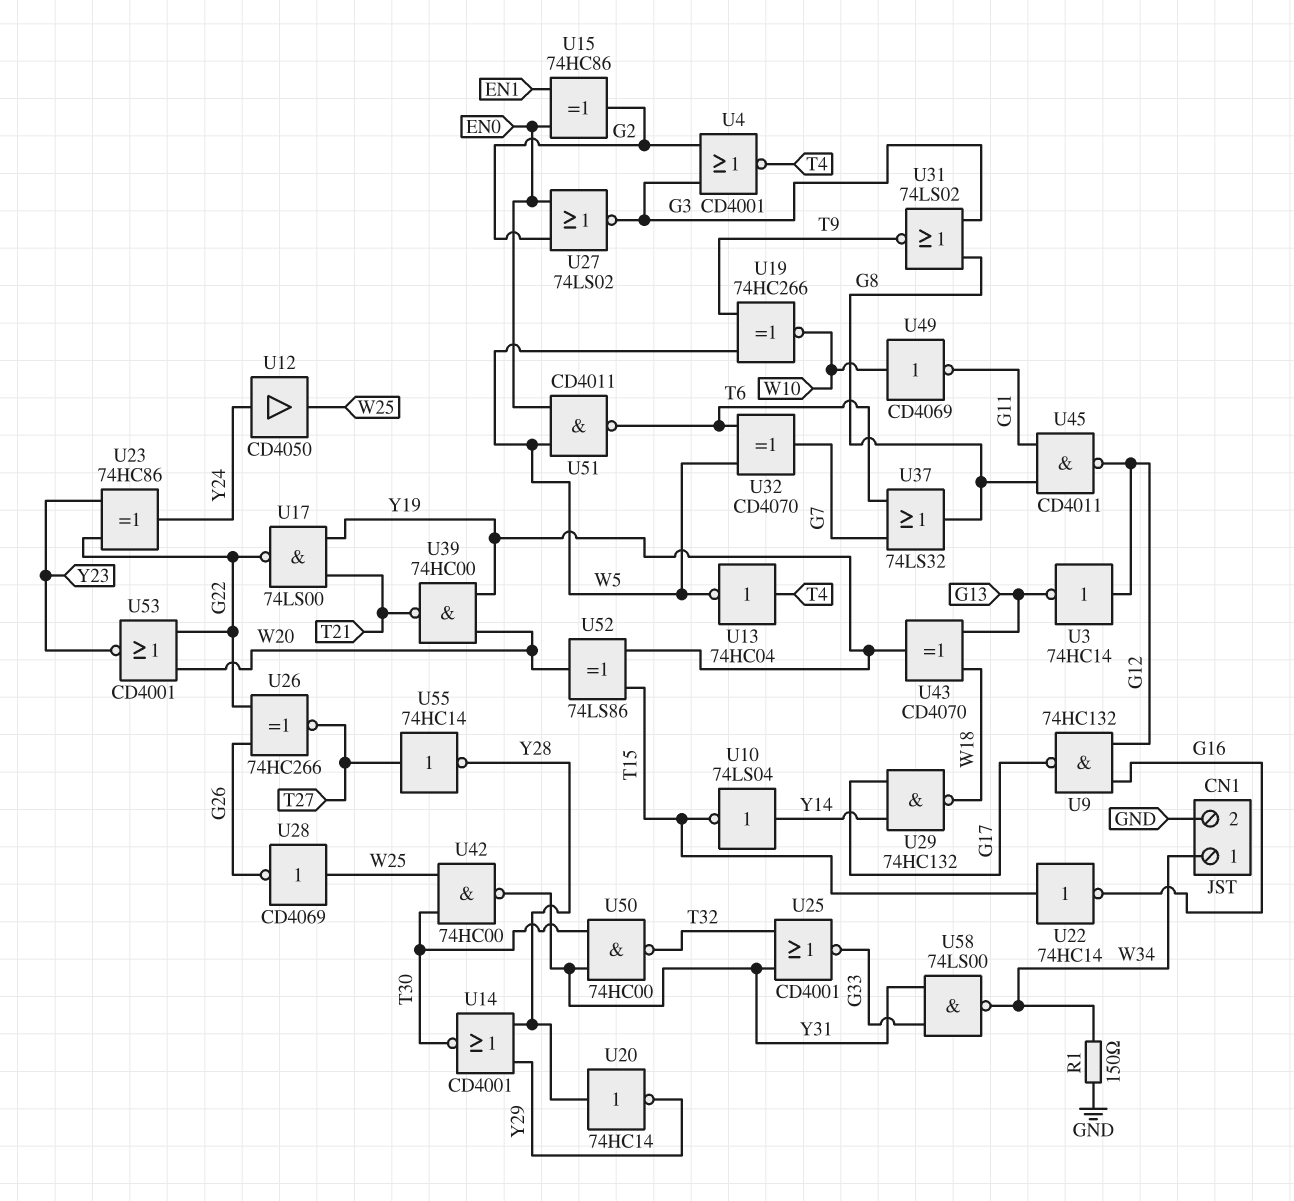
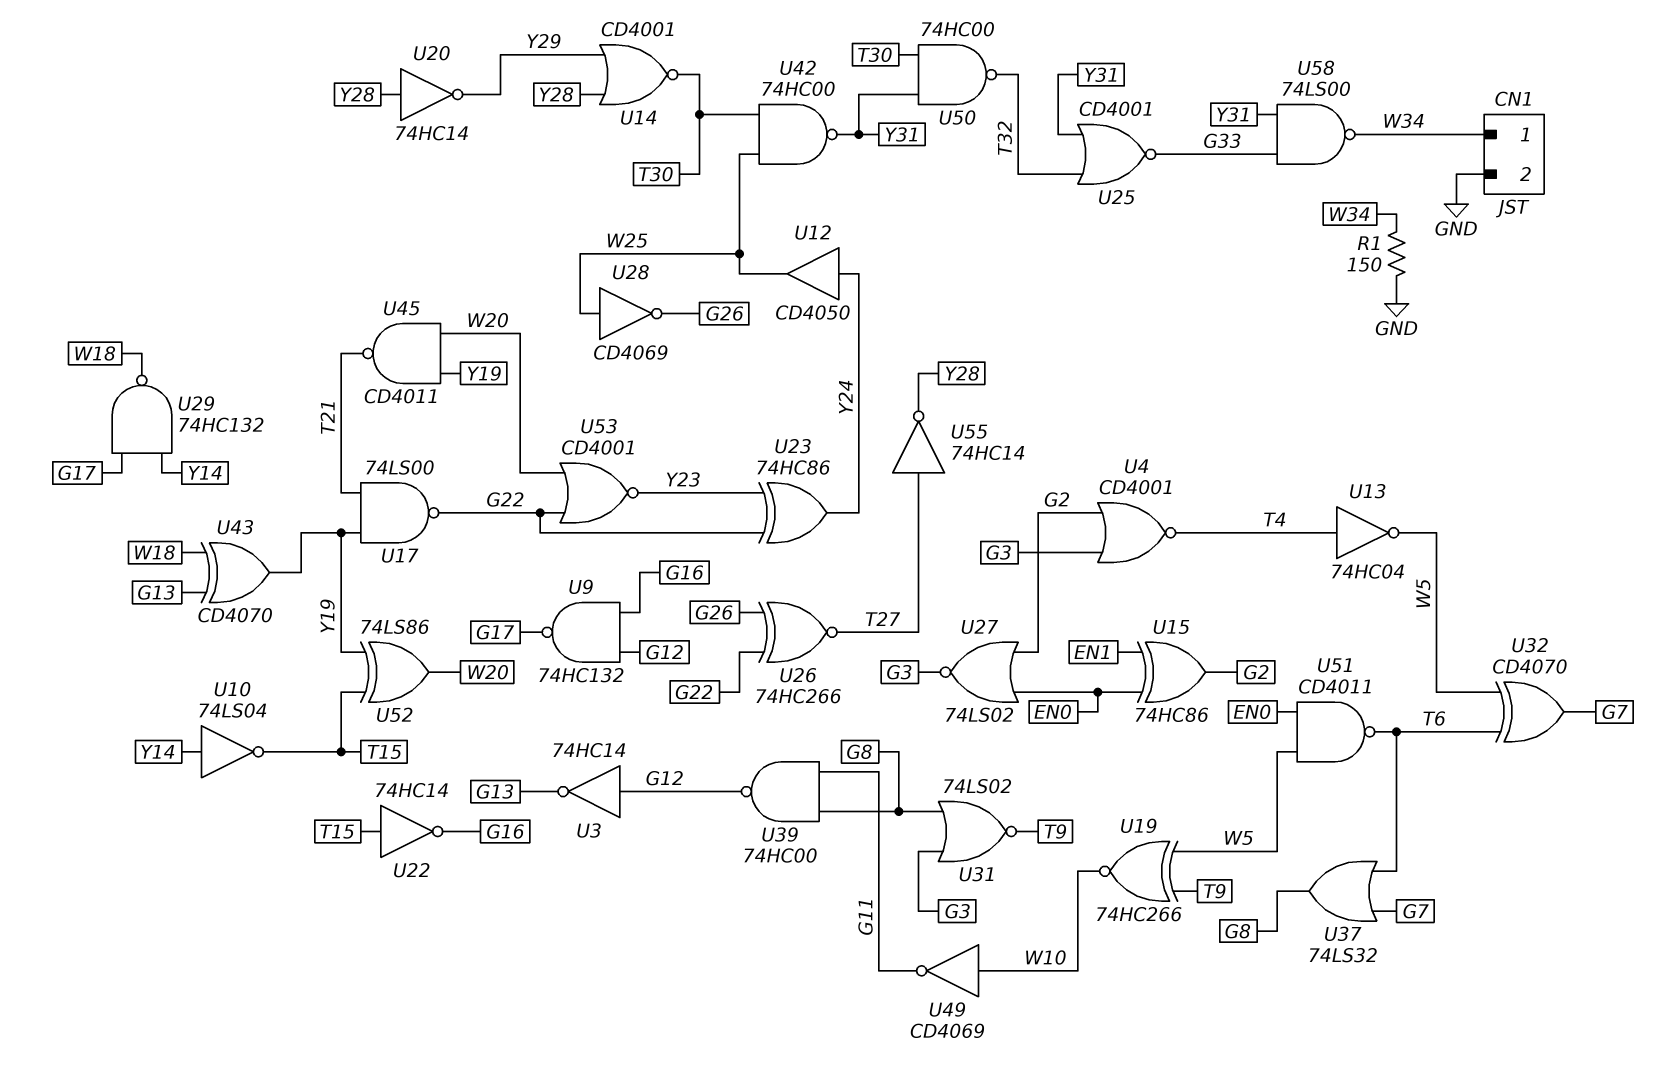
U39: NAND 74HC00 (in W20, in Y19, out T21) -> NAND 74HC00 (in G8, in G11, out G12)
U45: NAND CD4011 (in G8, in G11, out G12) -> NAND CD4011 (in W20, in Y19, out T21)

